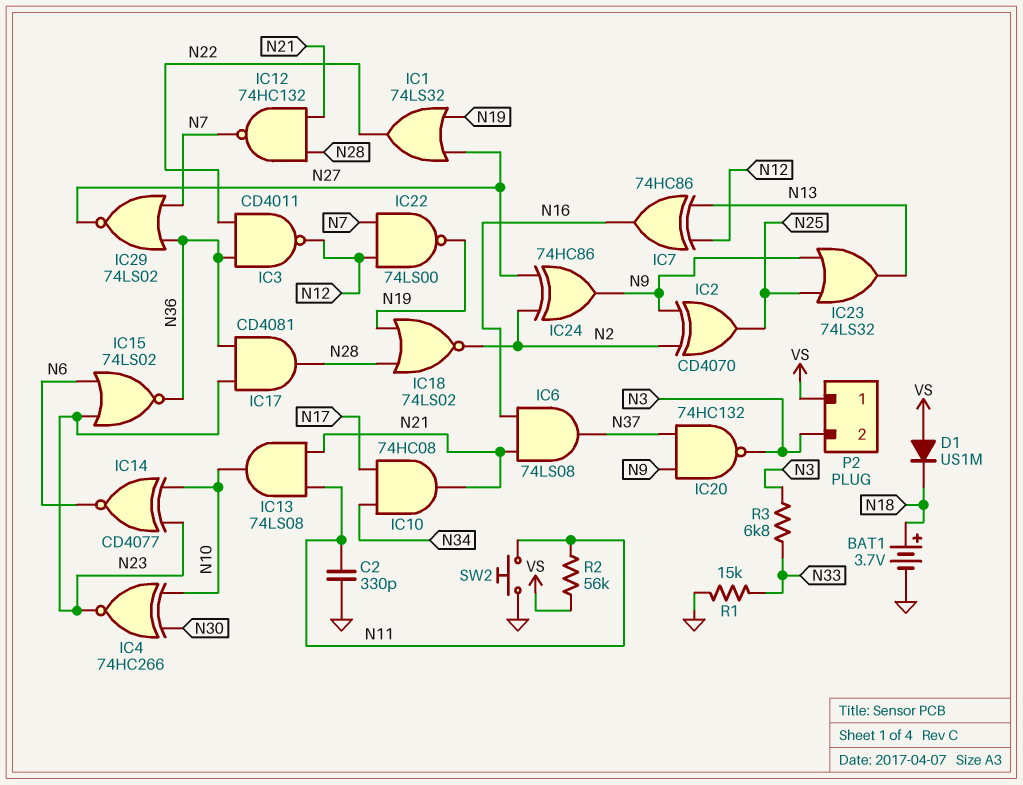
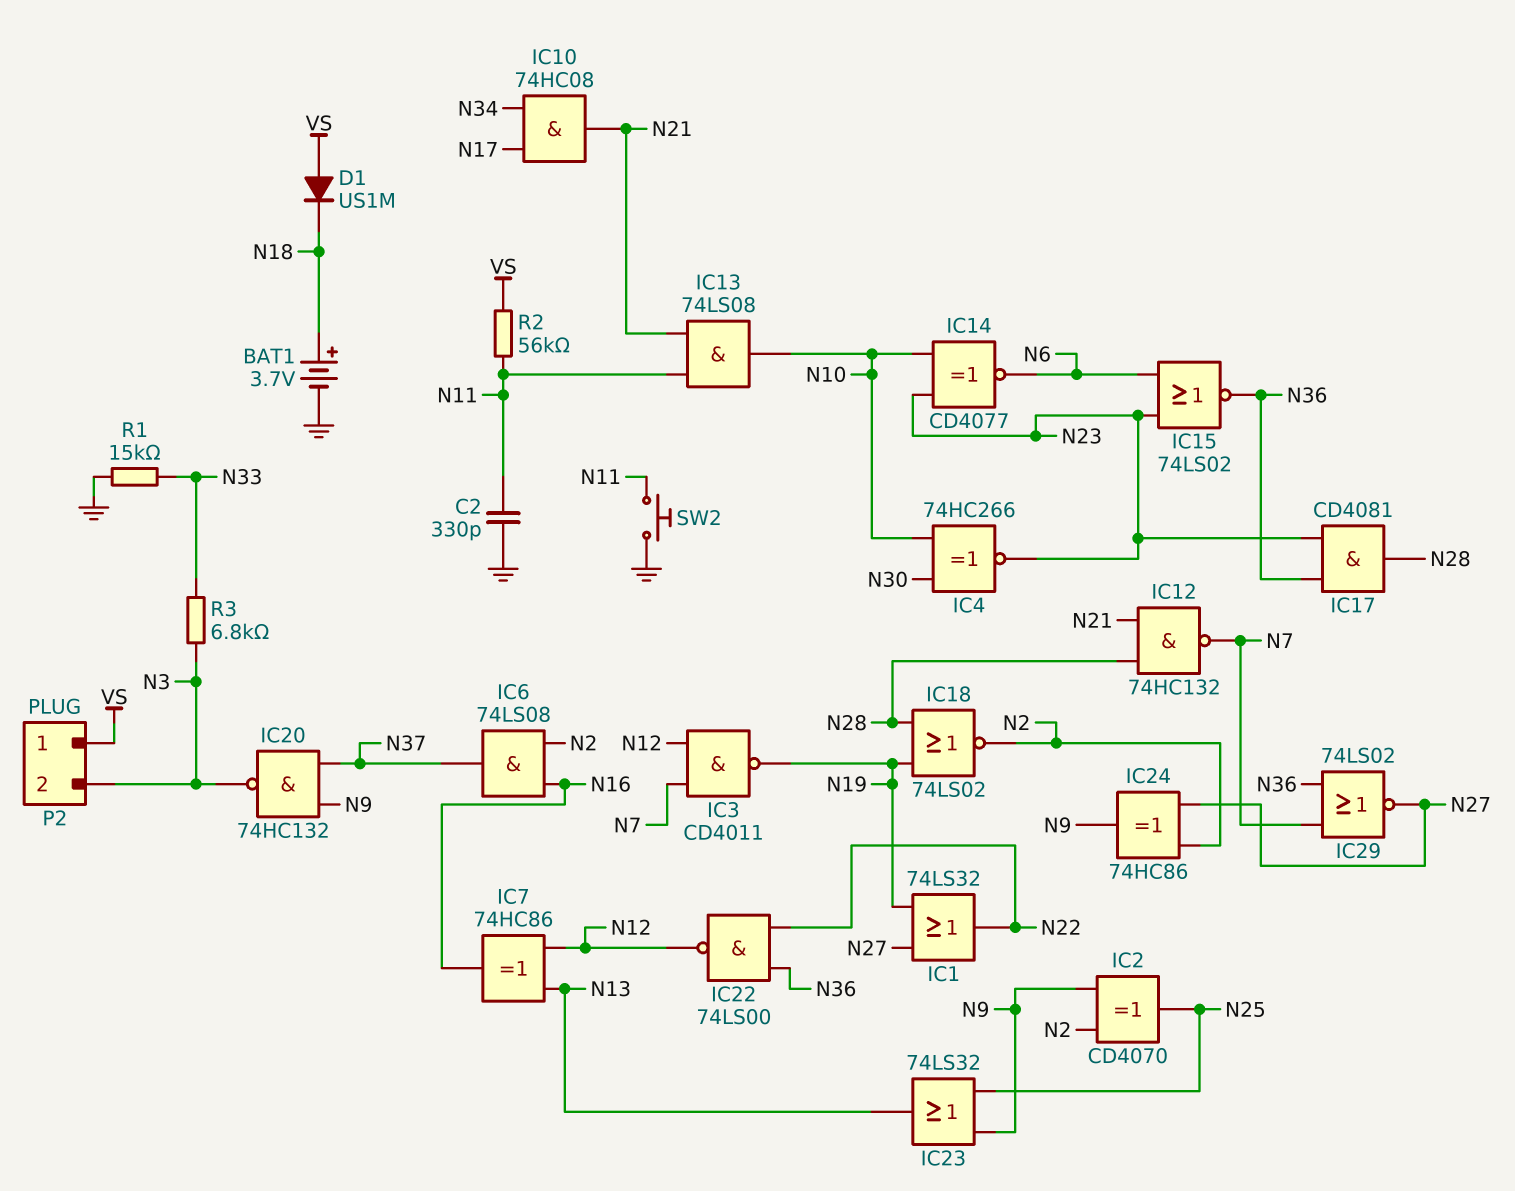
IC3: NAND CD4011 (in N22, in N36, out N12) -> NAND CD4011 (in N7, in N12, out N19)
IC6: AND 74LS08 (in N16, in N21, out N37) -> AND 74LS08 (in N2, in N16, out N37)
IC22: NAND 74LS00 (in N7, in N12, out N19) -> NAND 74LS00 (in N22, in N36, out N12)

